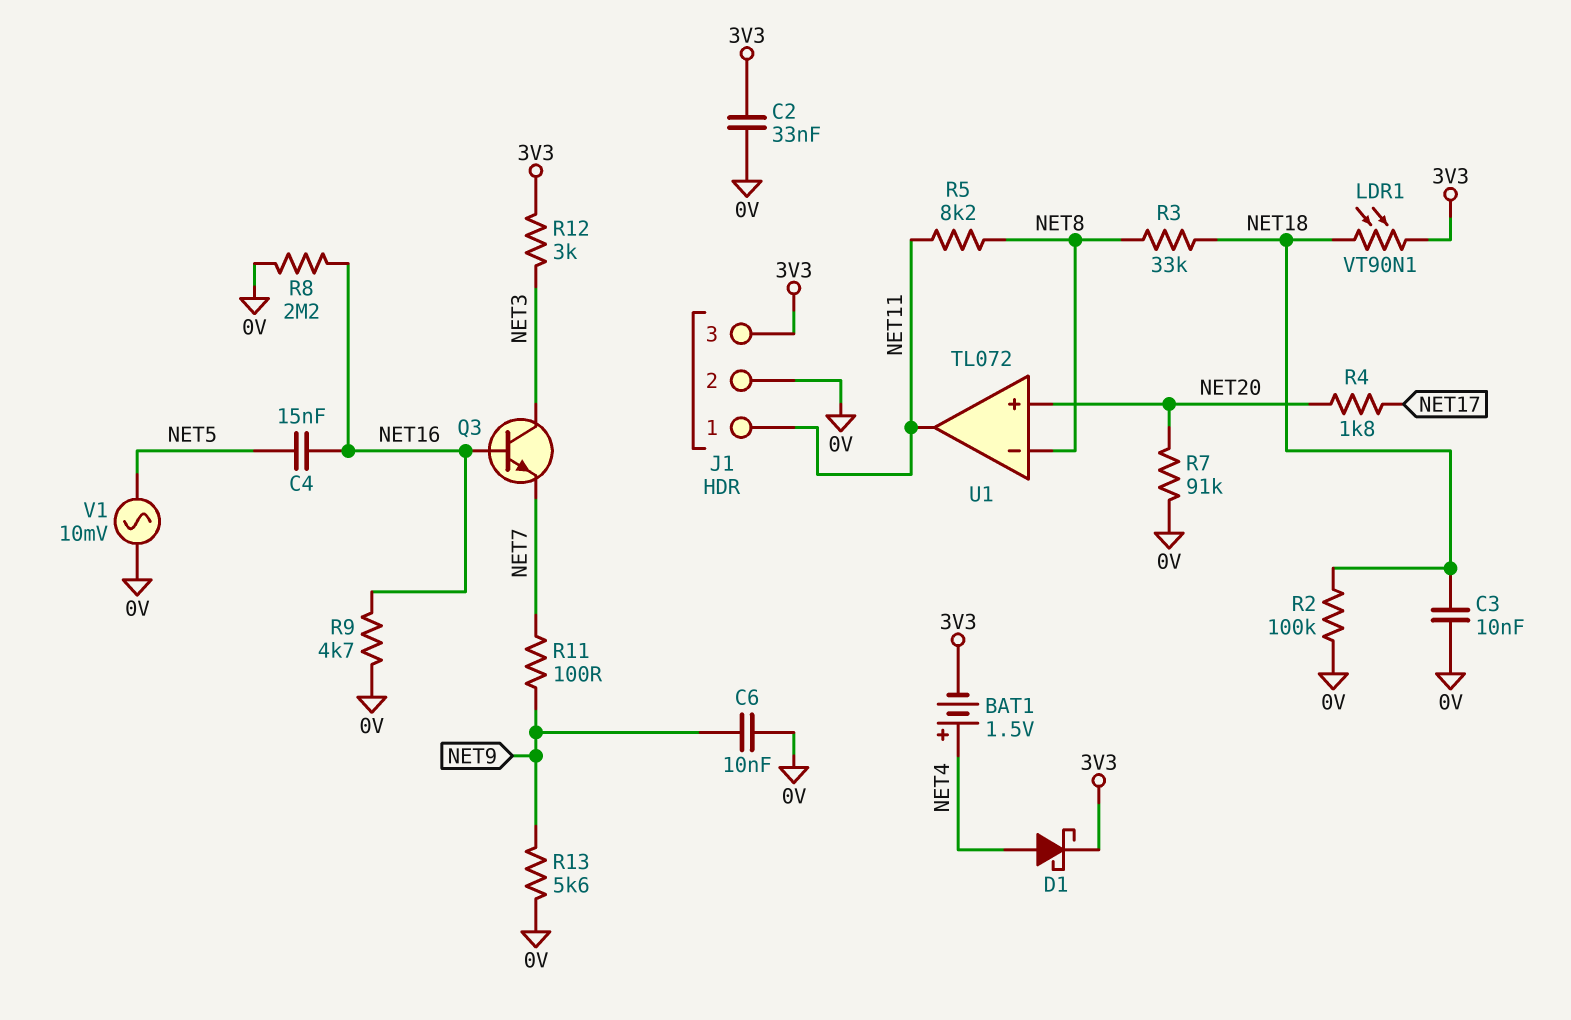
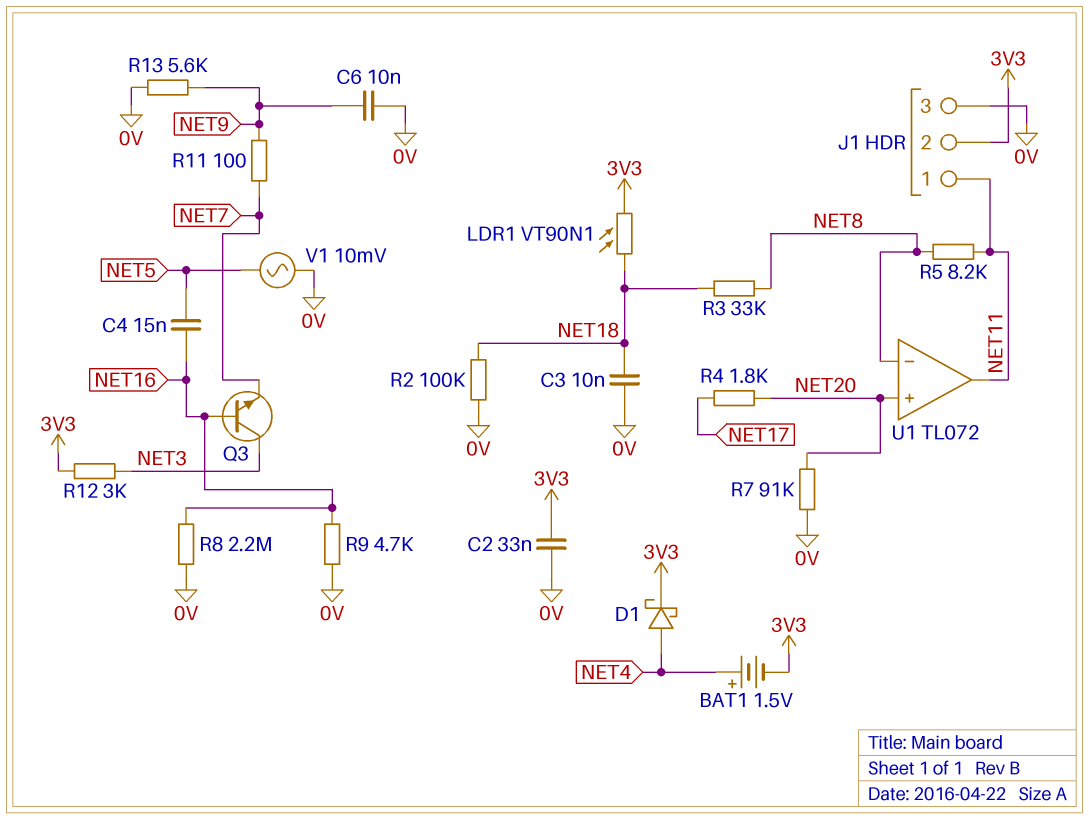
J1 pin 2: 0V -> 3V3
J1 pin 3: 3V3 -> 0V

